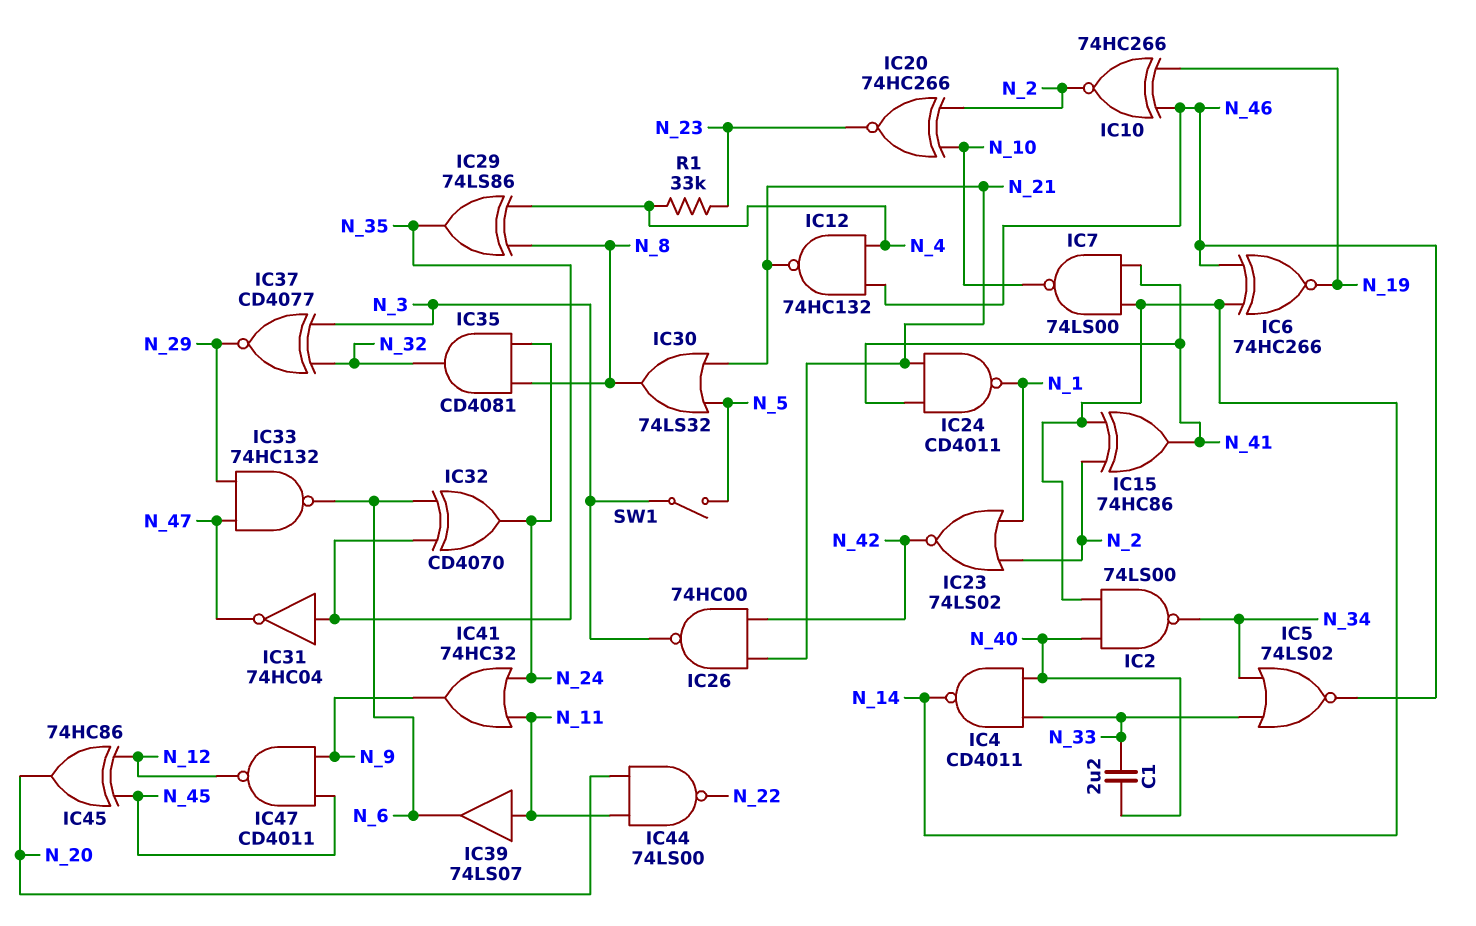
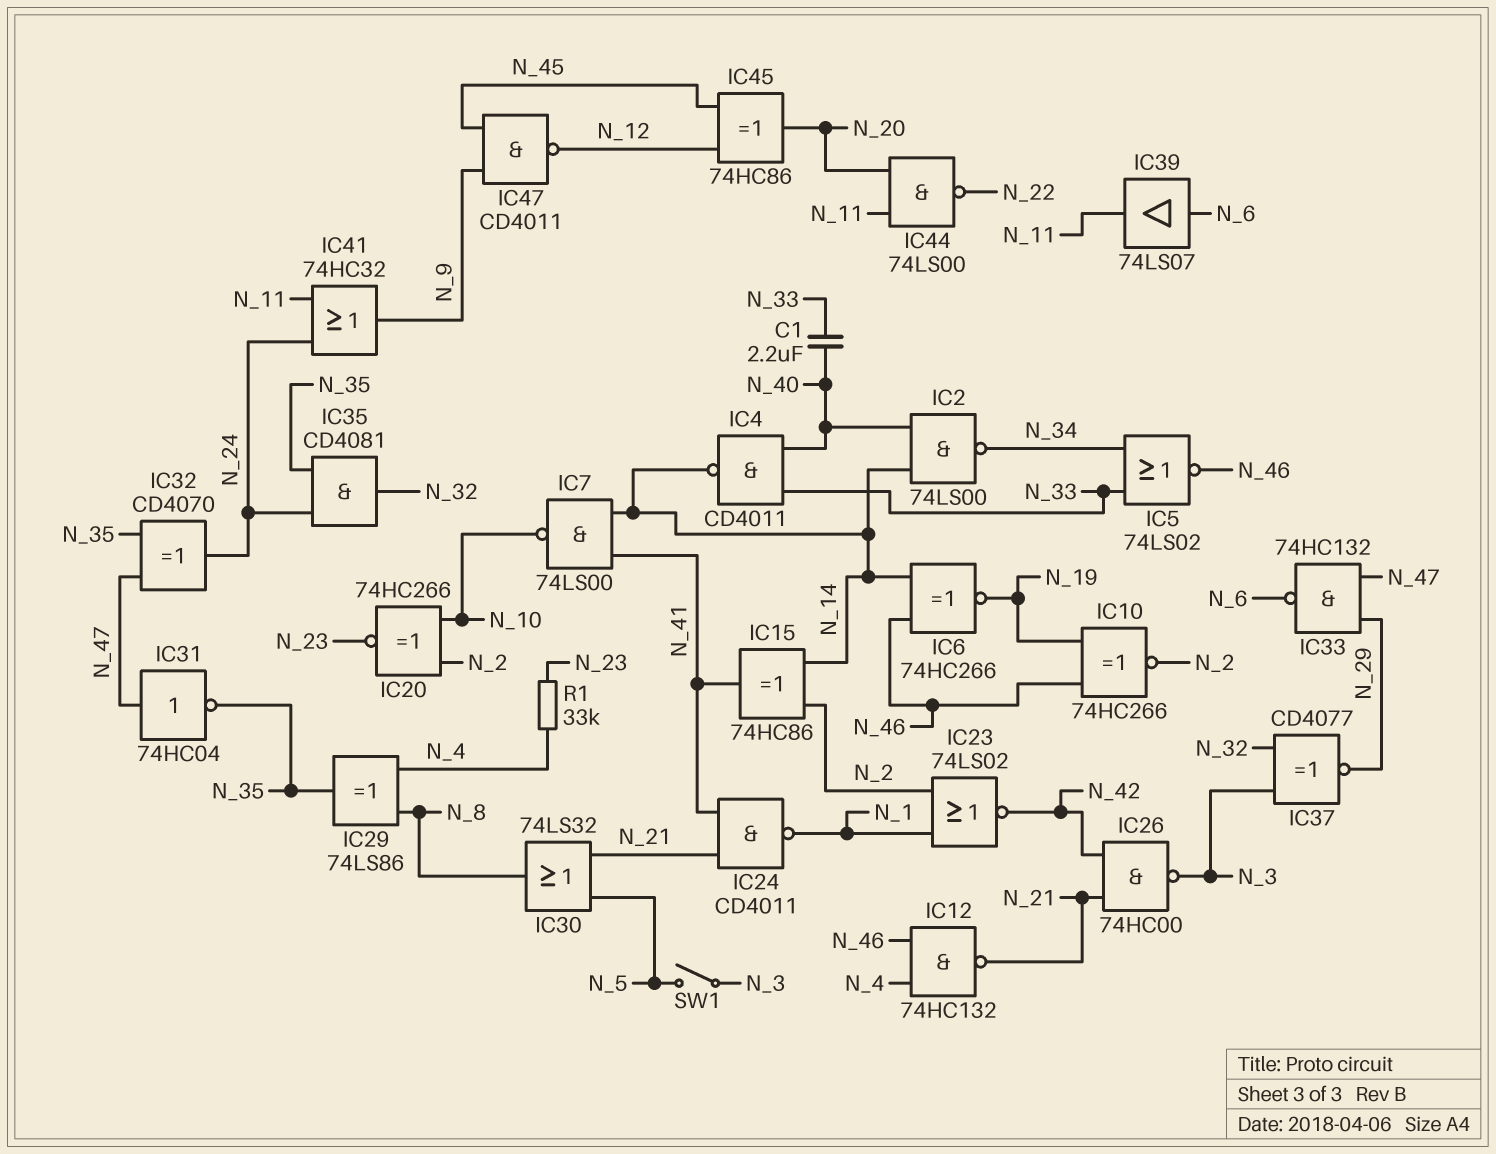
IC31: NOT 74HC04 (in N_35, out N_47) -> NOT 74HC04 (in N_47, out N_35)
IC32: XOR CD4070 (in N_6, in N_35, out N_24) -> XOR CD4070 (in N_35, in N_47, out N_24)
IC35: AND CD4081 (in N_8, in N_24, out N_32) -> AND CD4081 (in N_24, in N_35, out N_32)
IC39: buffer 74LS07 (in N_11, out N_6) -> buffer 74LS07 (in N_6, out N_11)

